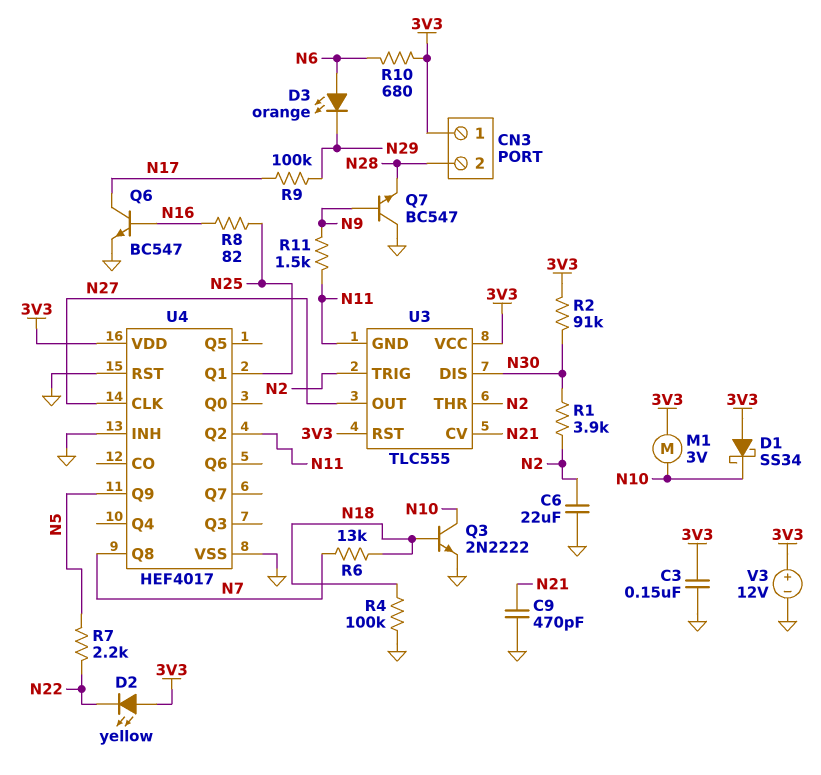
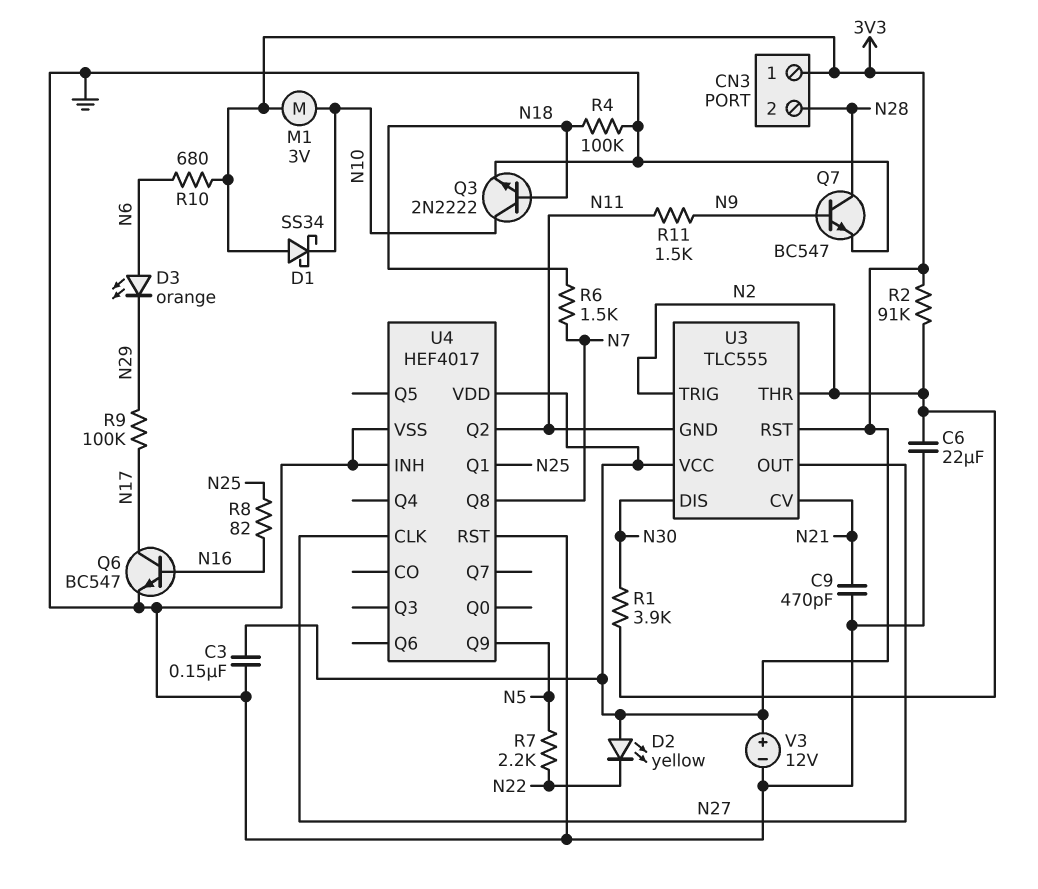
Q7: NPN BC547 (B N9, C GND, E N28) -> NPN BC547 (B N9, C N28, E GND)
R2: 91k (3V3, N30) -> 91k (3V3, N2)
R6: 13k (N7, N18) -> 1.5k (N7, N18)

